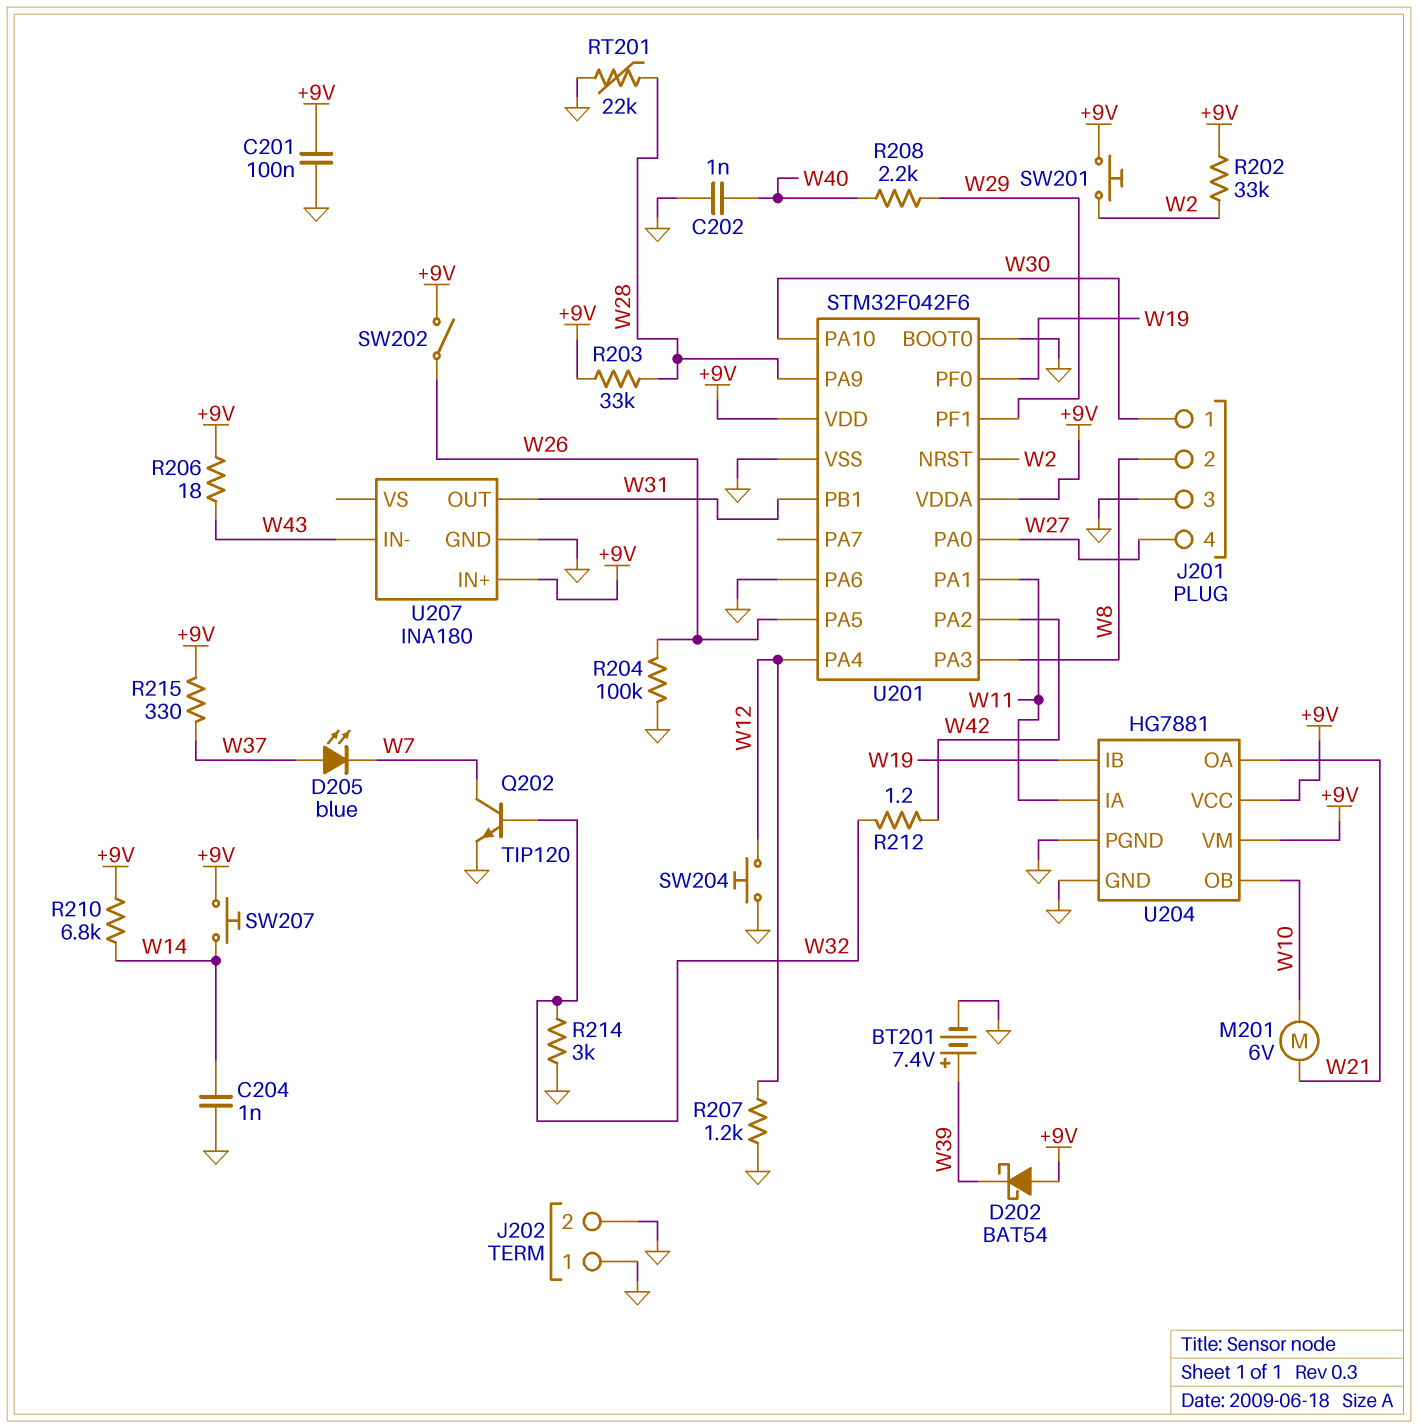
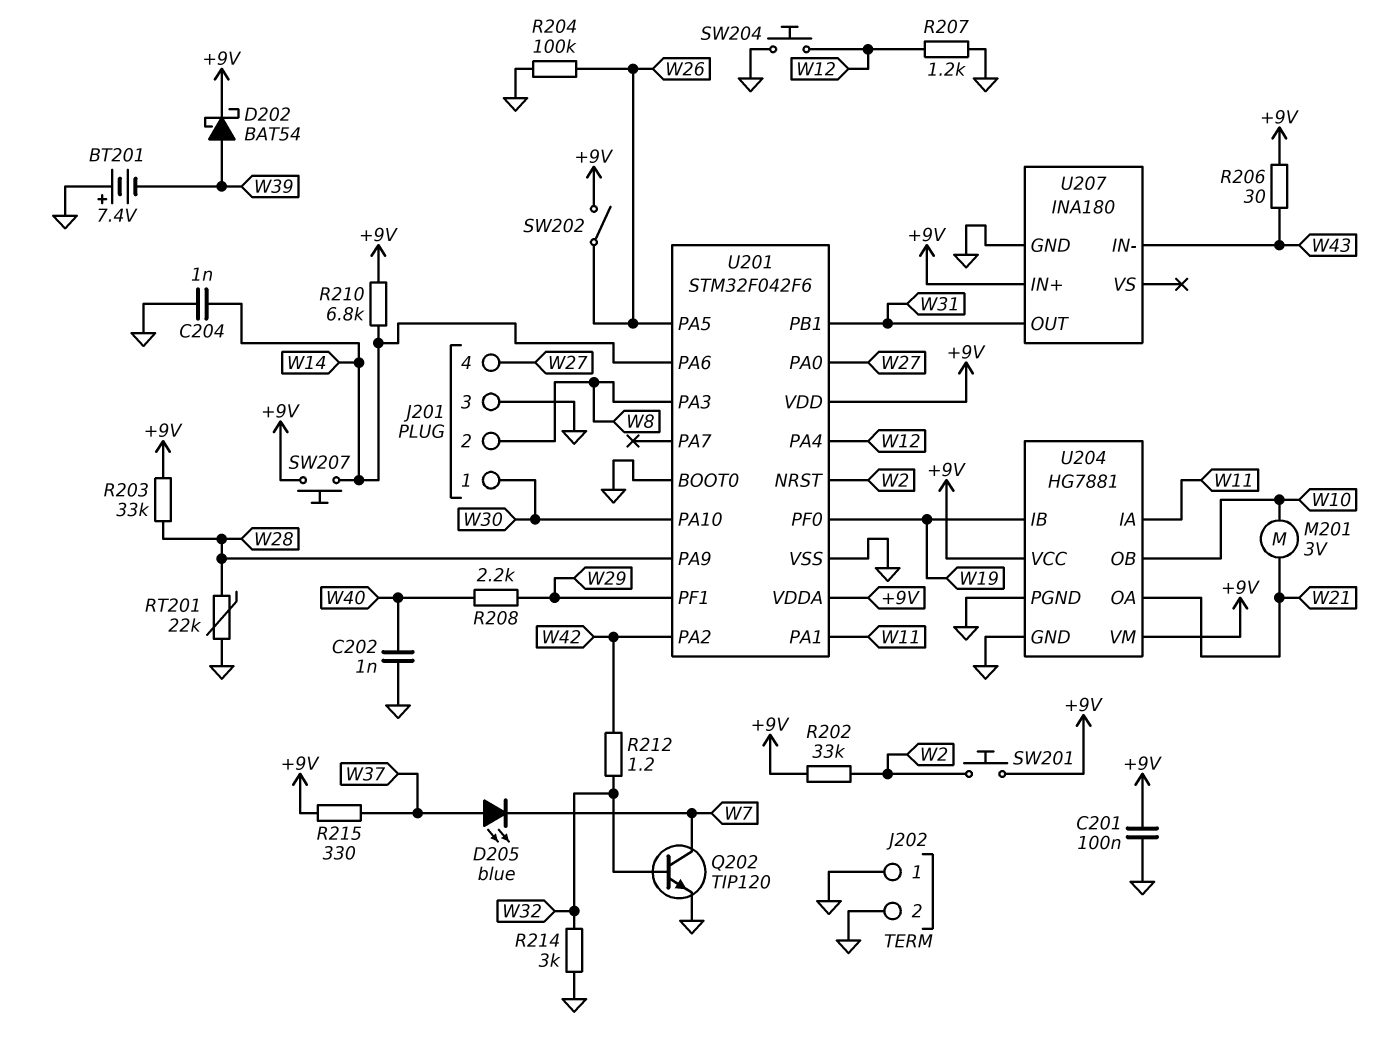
BT201: 7.4V (plus W39, minus GND) -> 7.4V (plus GND, minus W39)
D202: schottky BAT54 (A +9V, K W39) -> schottky BAT54 (A W39, K +9V)
M201: motor 6V (W10, W21) -> motor 3V (W10, W21)
R206: 18 (+9V, W43) -> 30 (+9V, W43)
U201 pin PA6: GND -> W14

